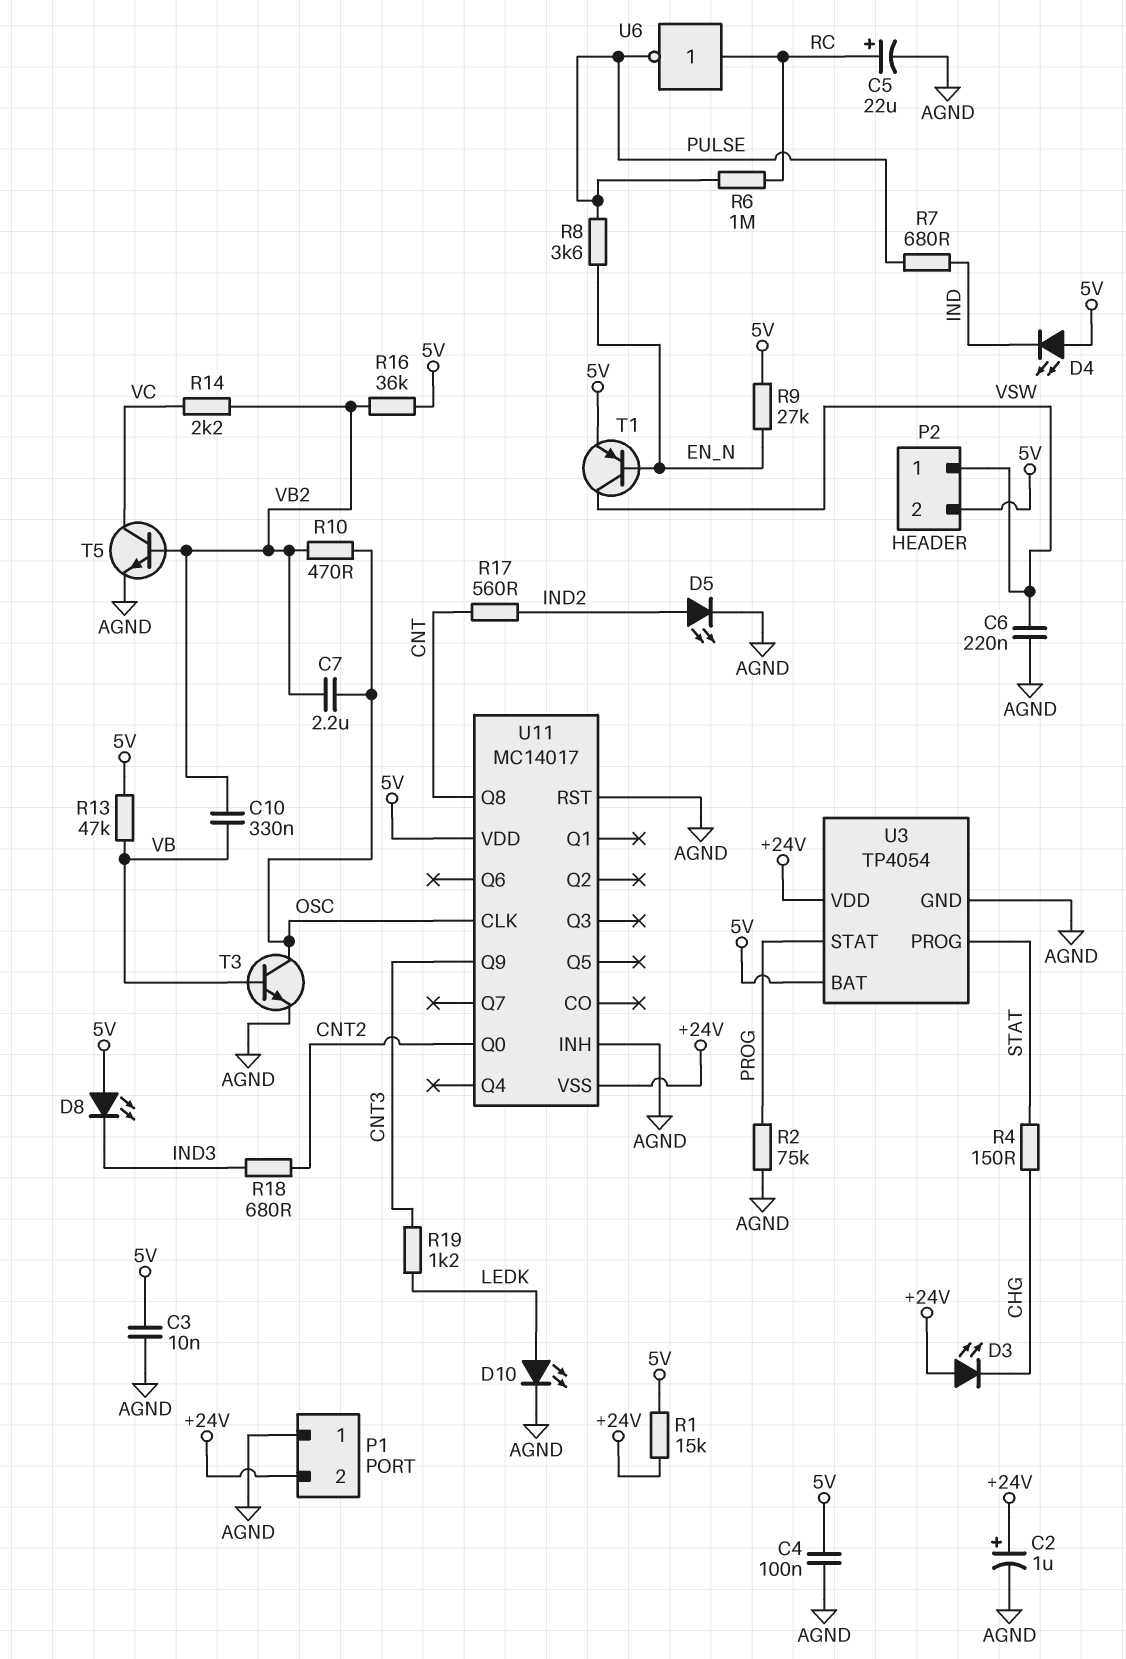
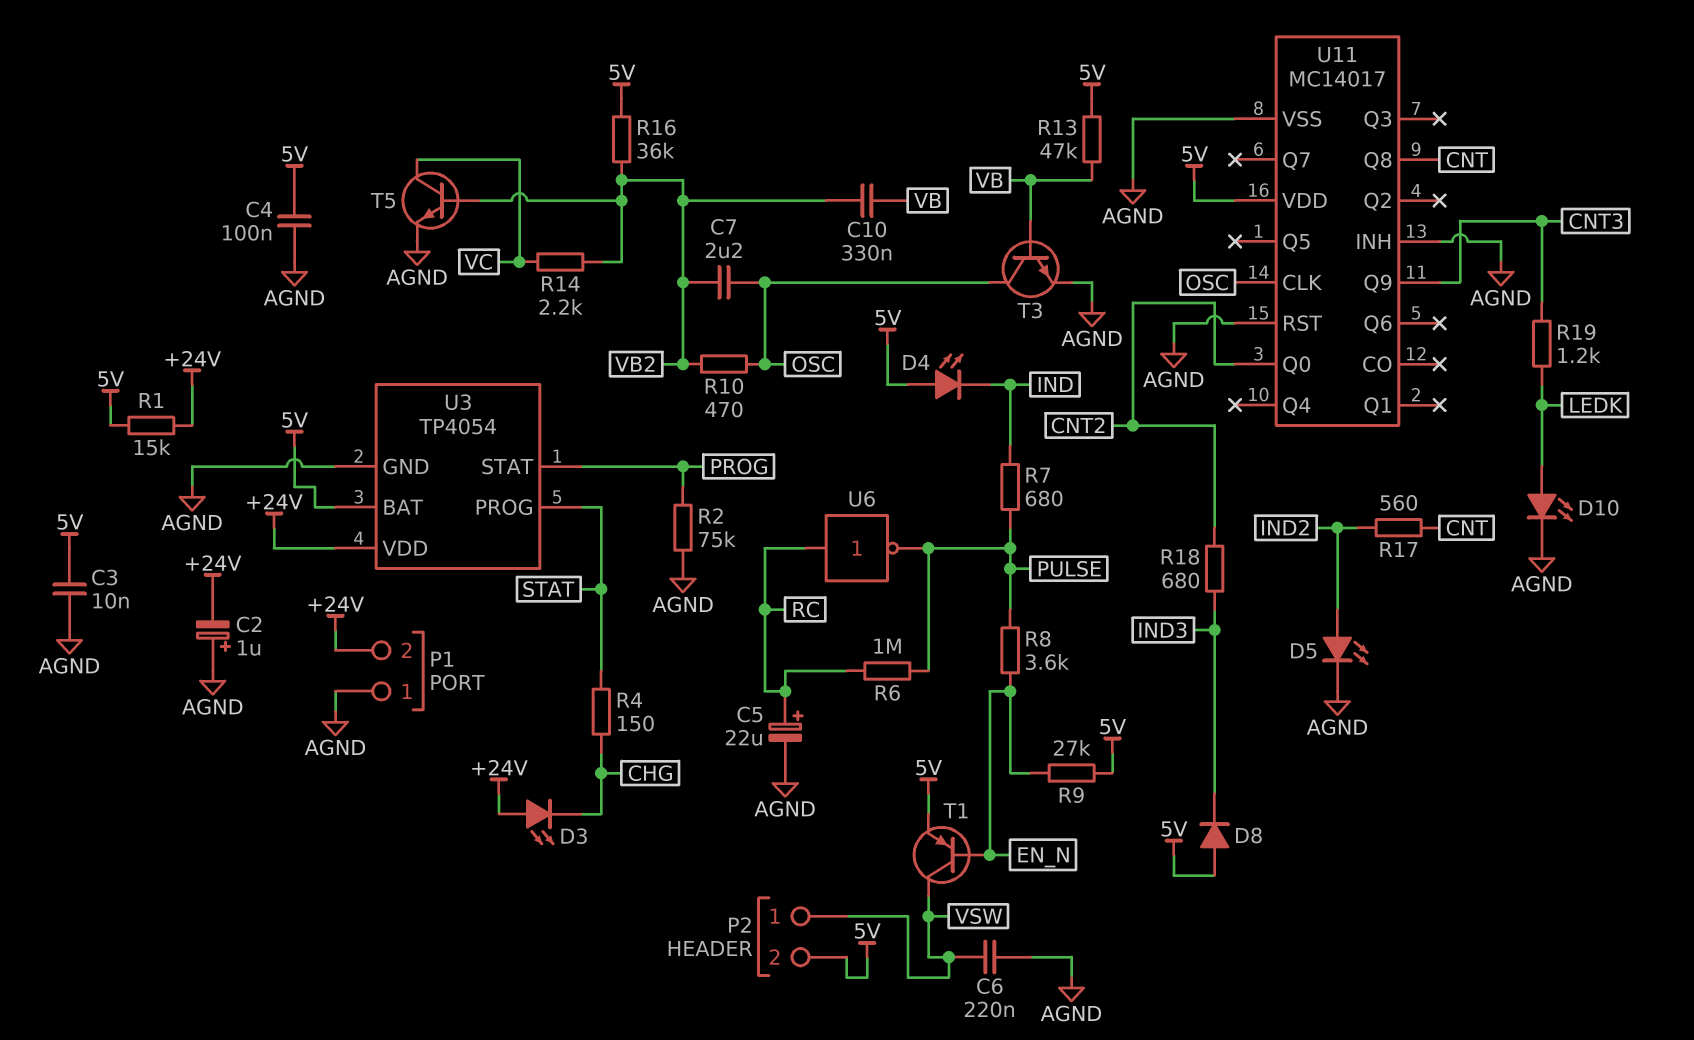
C2: 1uF (plus +24V, minus AGND) -> 1uF (plus AGND, minus +24V)
D8: LED (A 5V, K IND3) -> diode (A 5V, K IND3)
U11 pin VSS: +24V -> AGND

